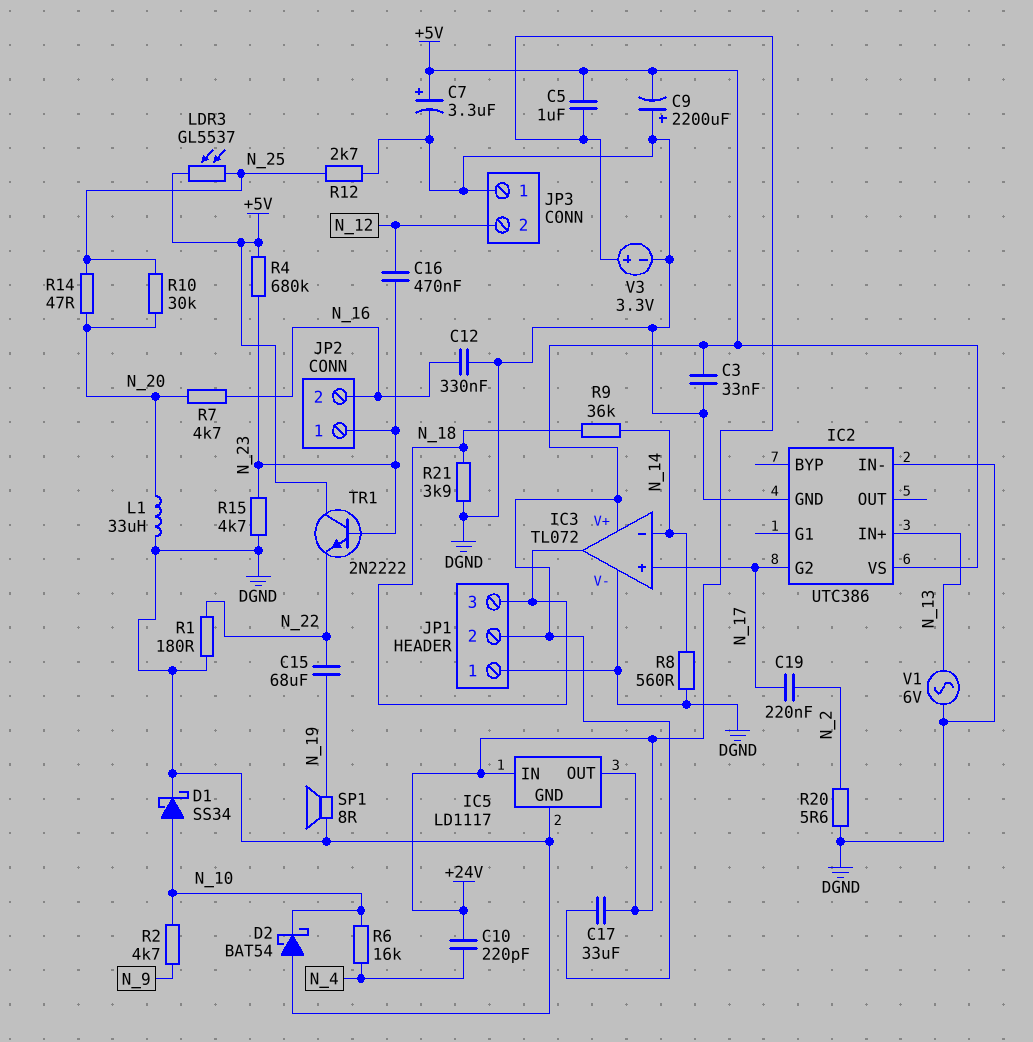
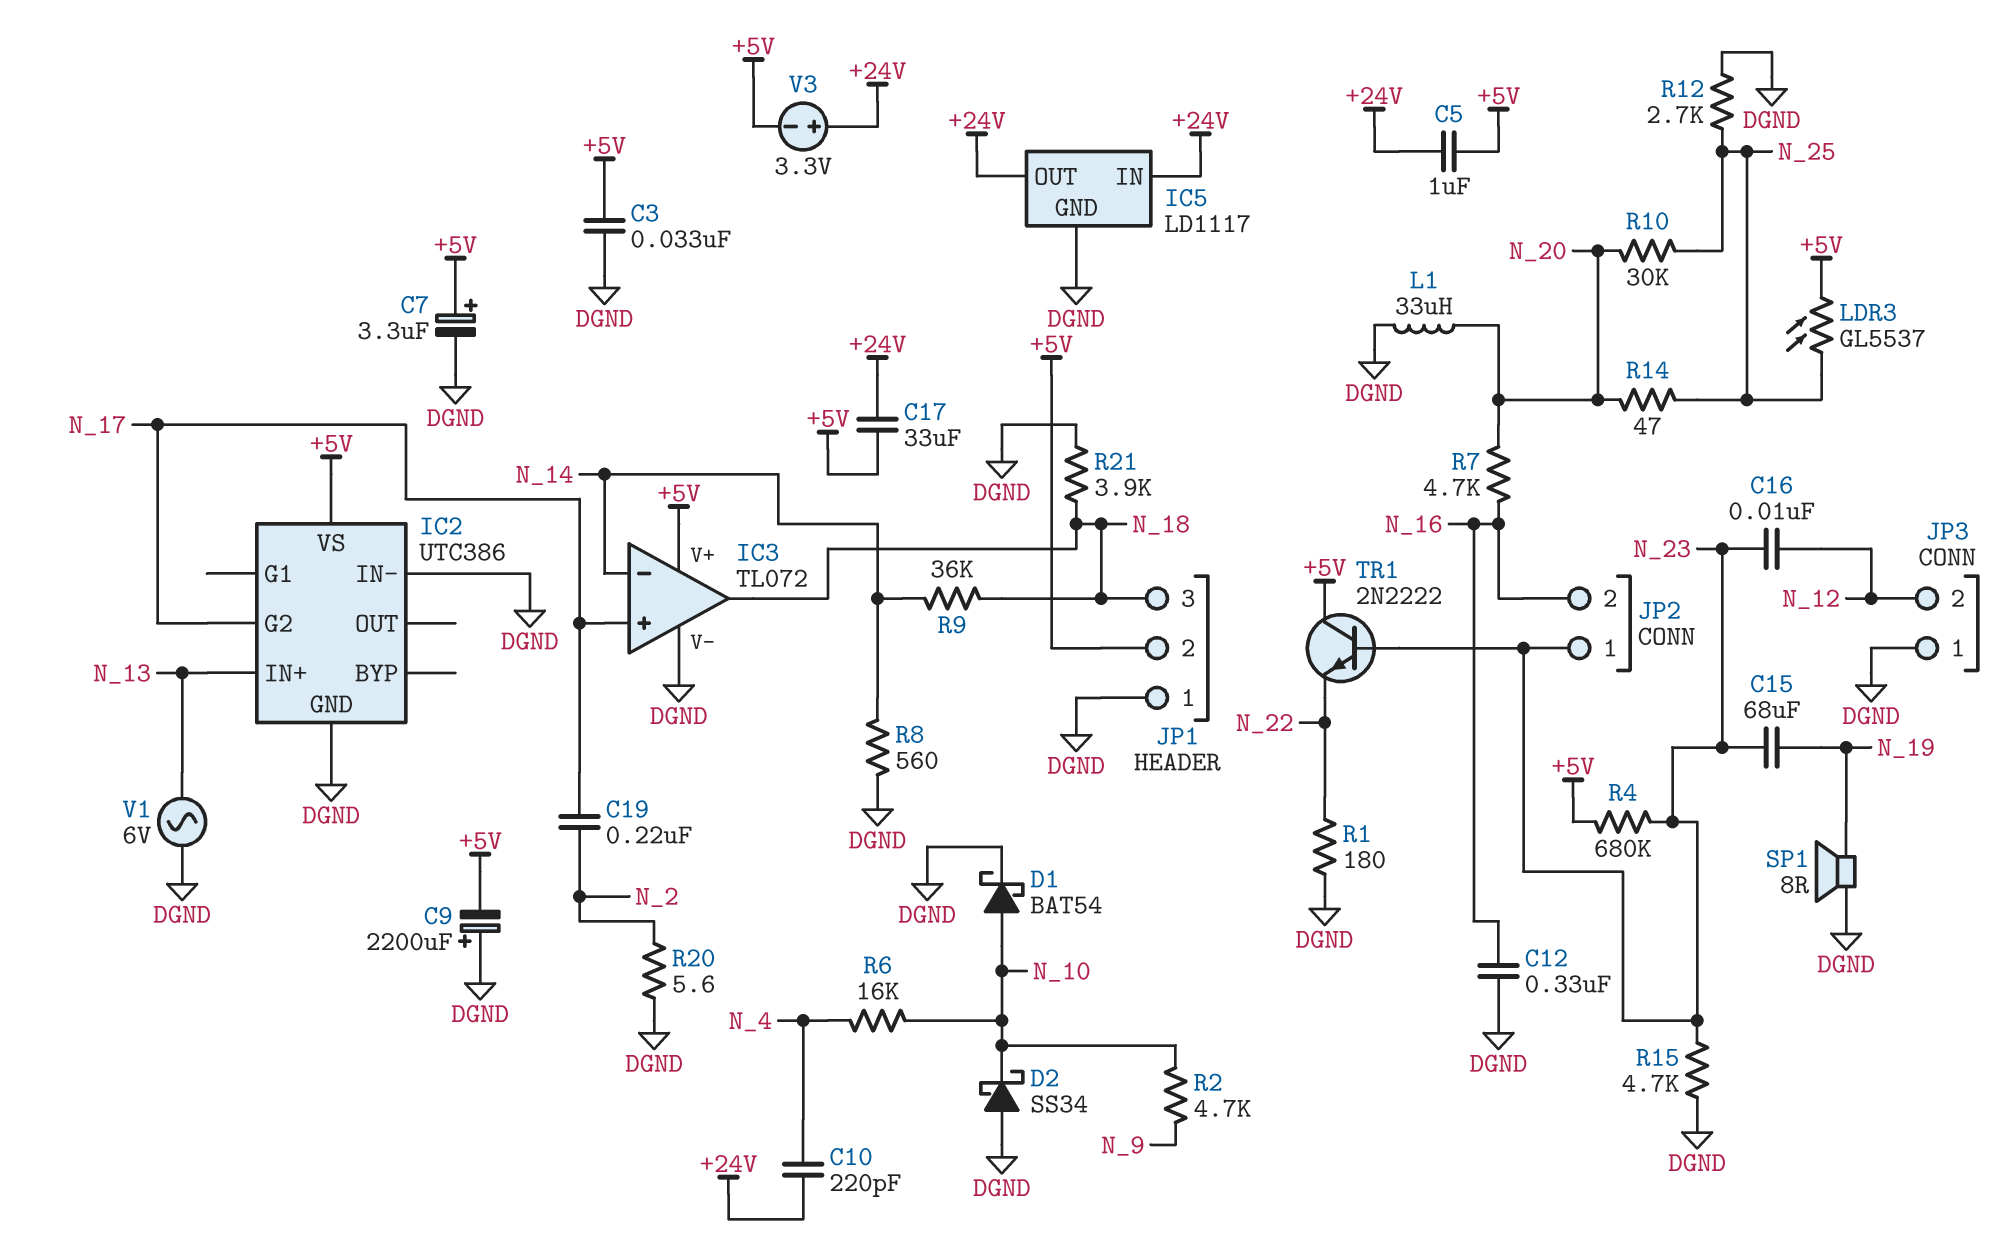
C15: 68uF (N_19, N_22) -> 68uF (N_19, N_23)
C16: 470nF (N_12, N_23) -> 10nF (N_12, N_23)
D1: schottky SS34 (A N_10, K DGND) -> schottky BAT54 (A N_10, K DGND)
D2: schottky BAT54 (A DGND, K N_10) -> schottky SS34 (A DGND, K N_10)
V3: 3.3V (plus +24V, minus DGND) -> 3.3V (plus +24V, minus +5V)

